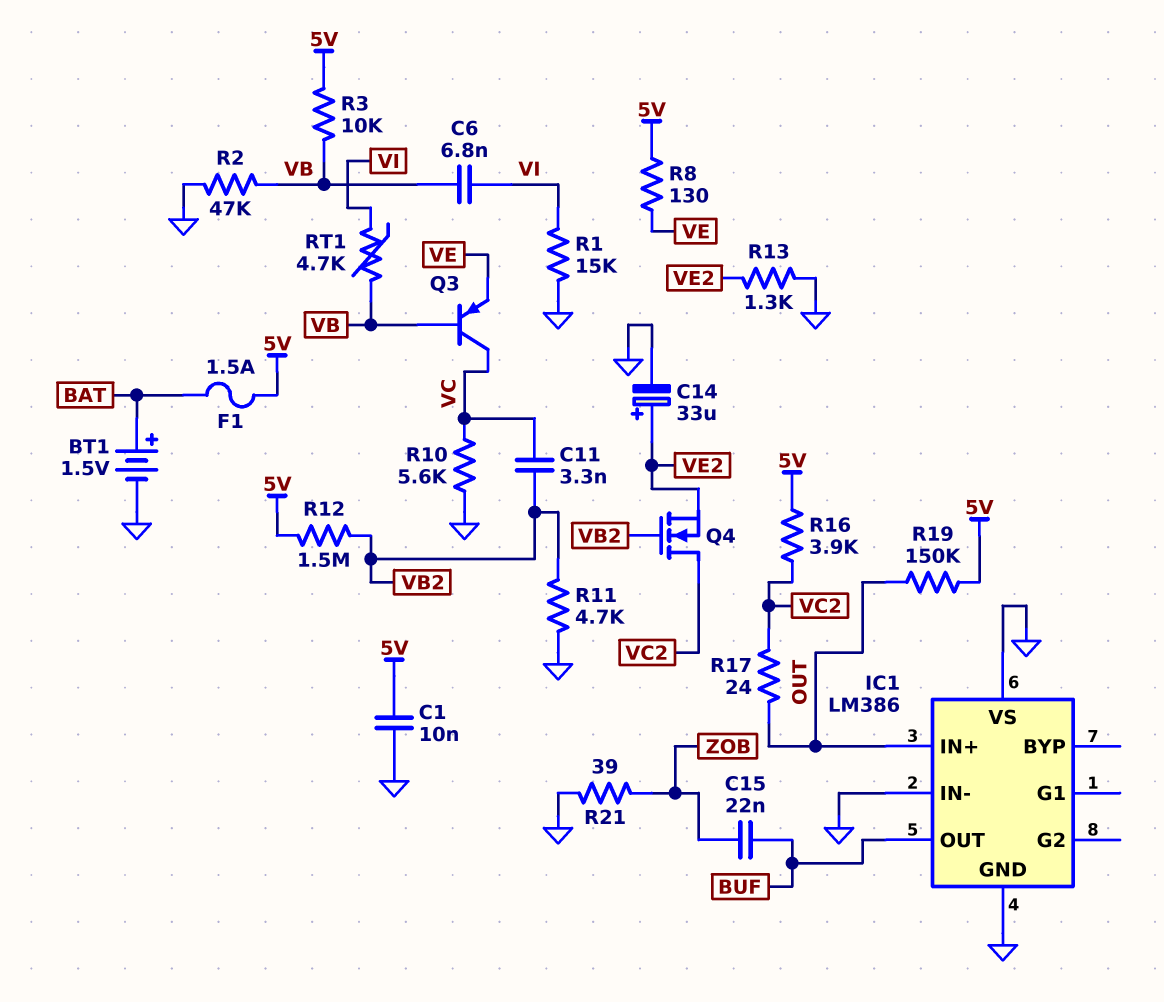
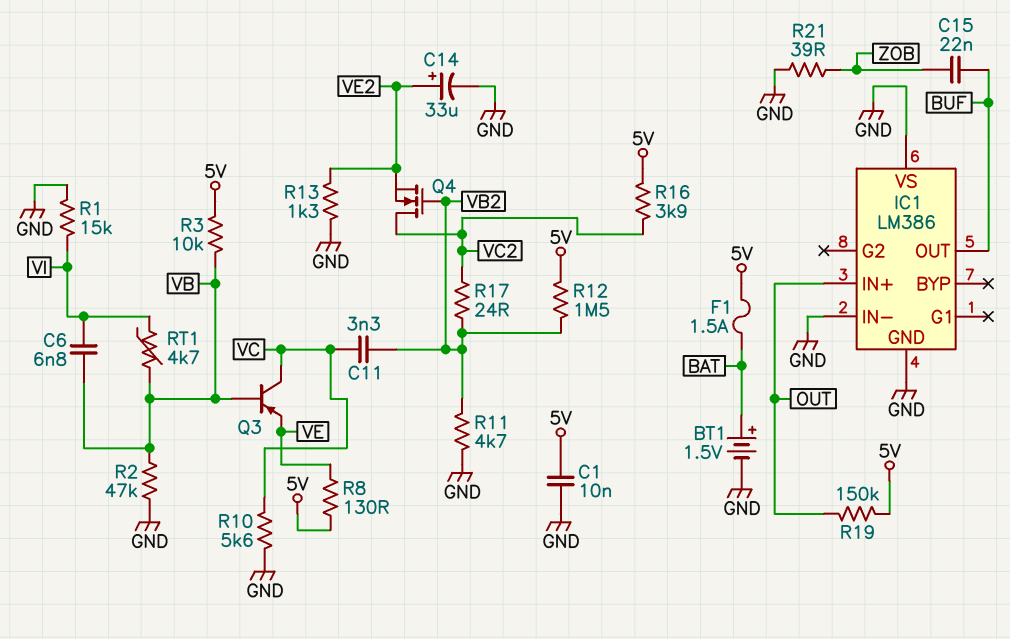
R17: 24 (OUT, VC2) -> 24 (VB2, VC2)

